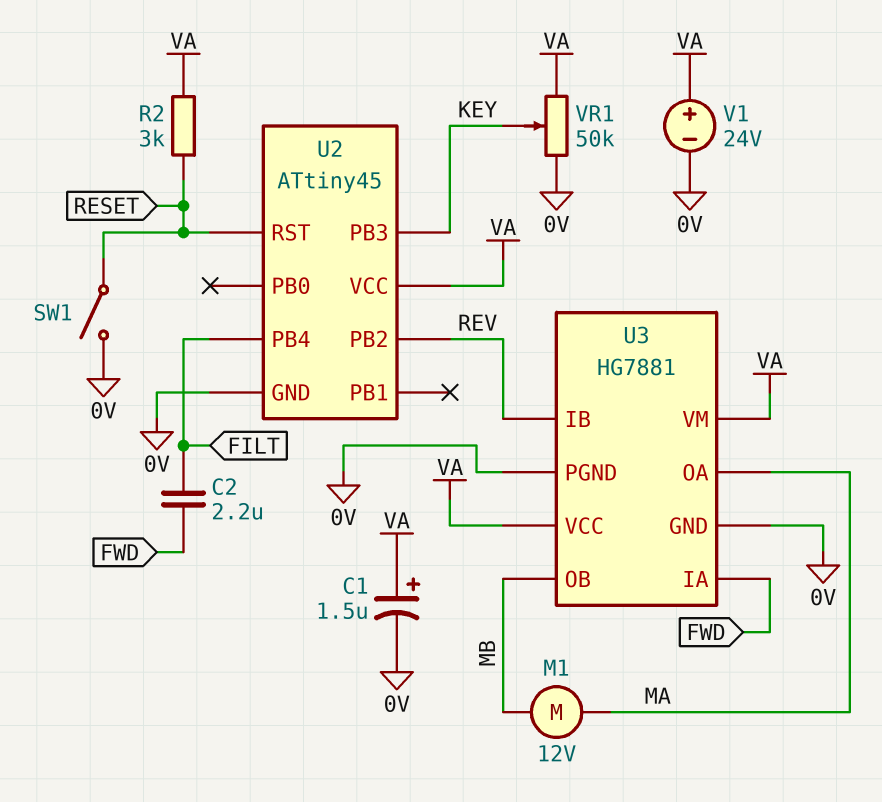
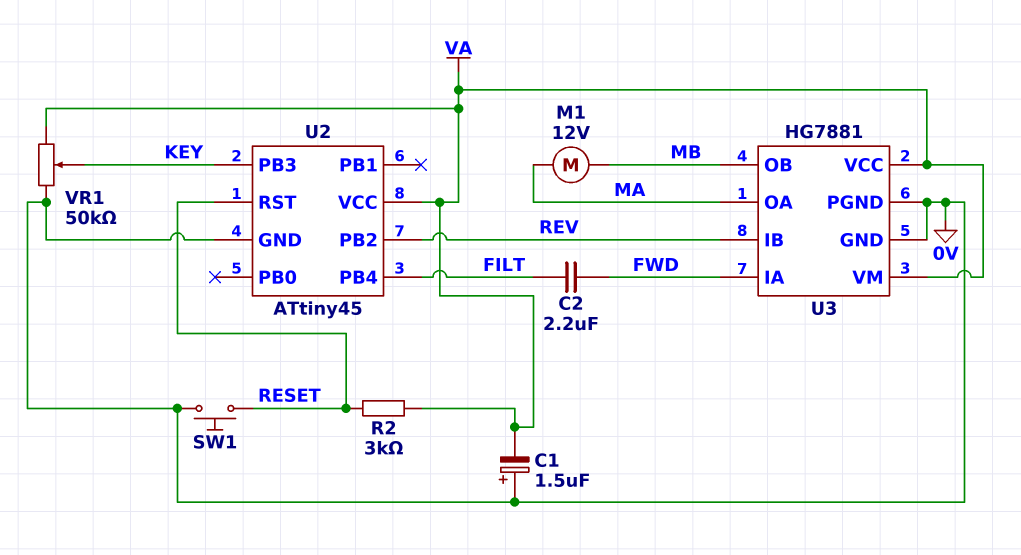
C1: 1.5uF (plus VA, minus 0V) -> 1.5uF (plus 0V, minus VA)
SW1: switch (0V, RESET) -> button (0V, RESET)
V1: 24V (plus VA, minus 0V) -> none

